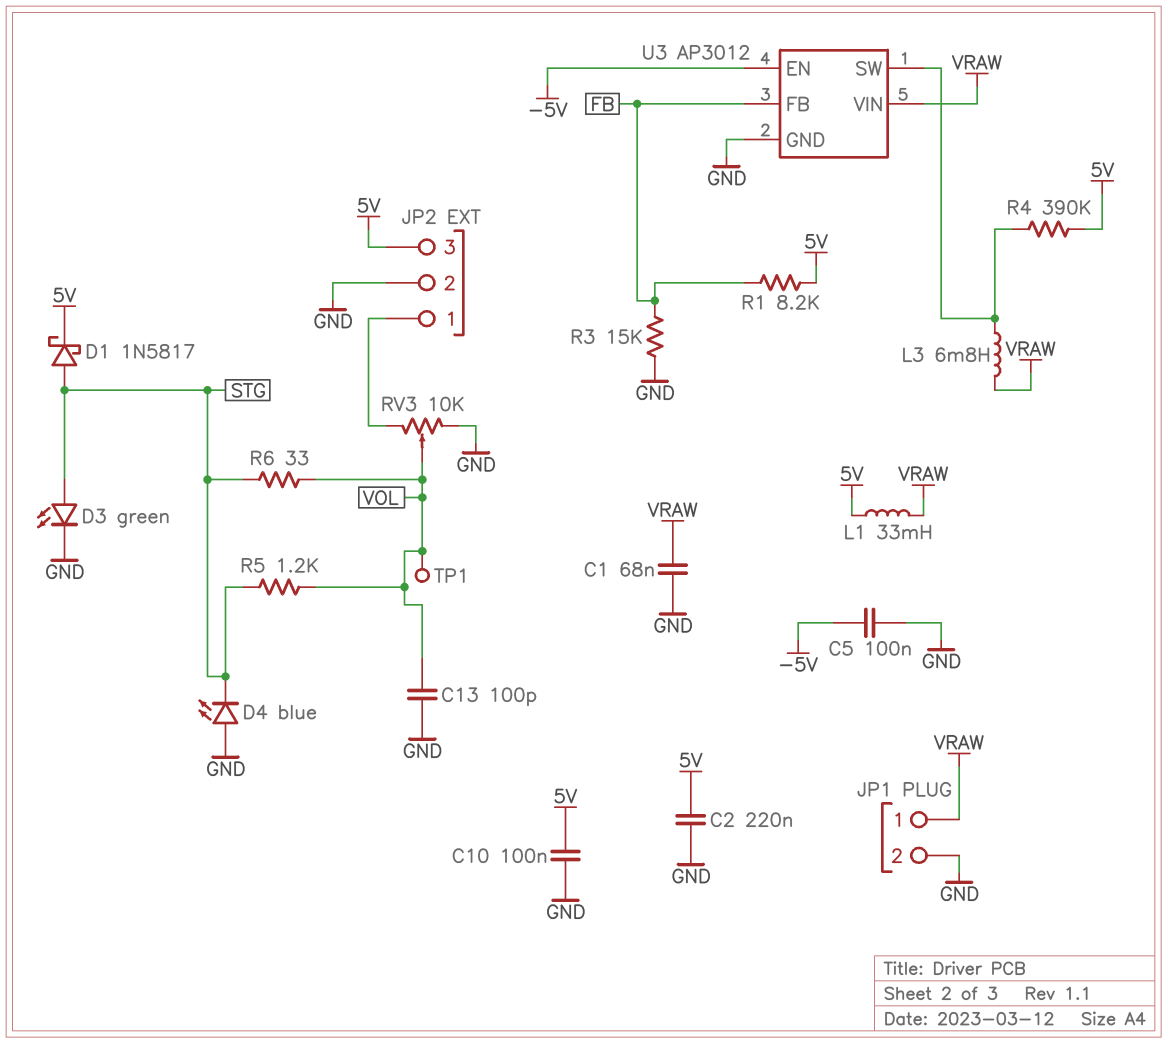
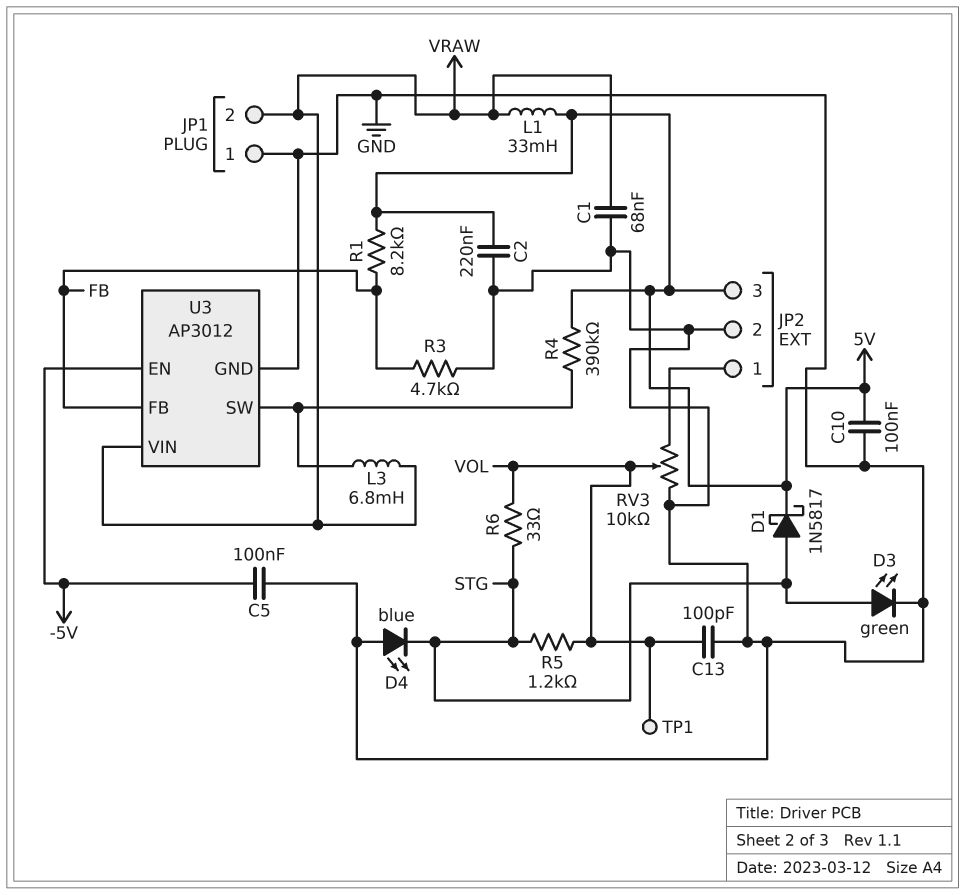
JP1 pin 1: VRAW -> GND
JP1 pin 2: GND -> VRAW
R3: 15k (FB, GND) -> 4.7k (FB, GND)

